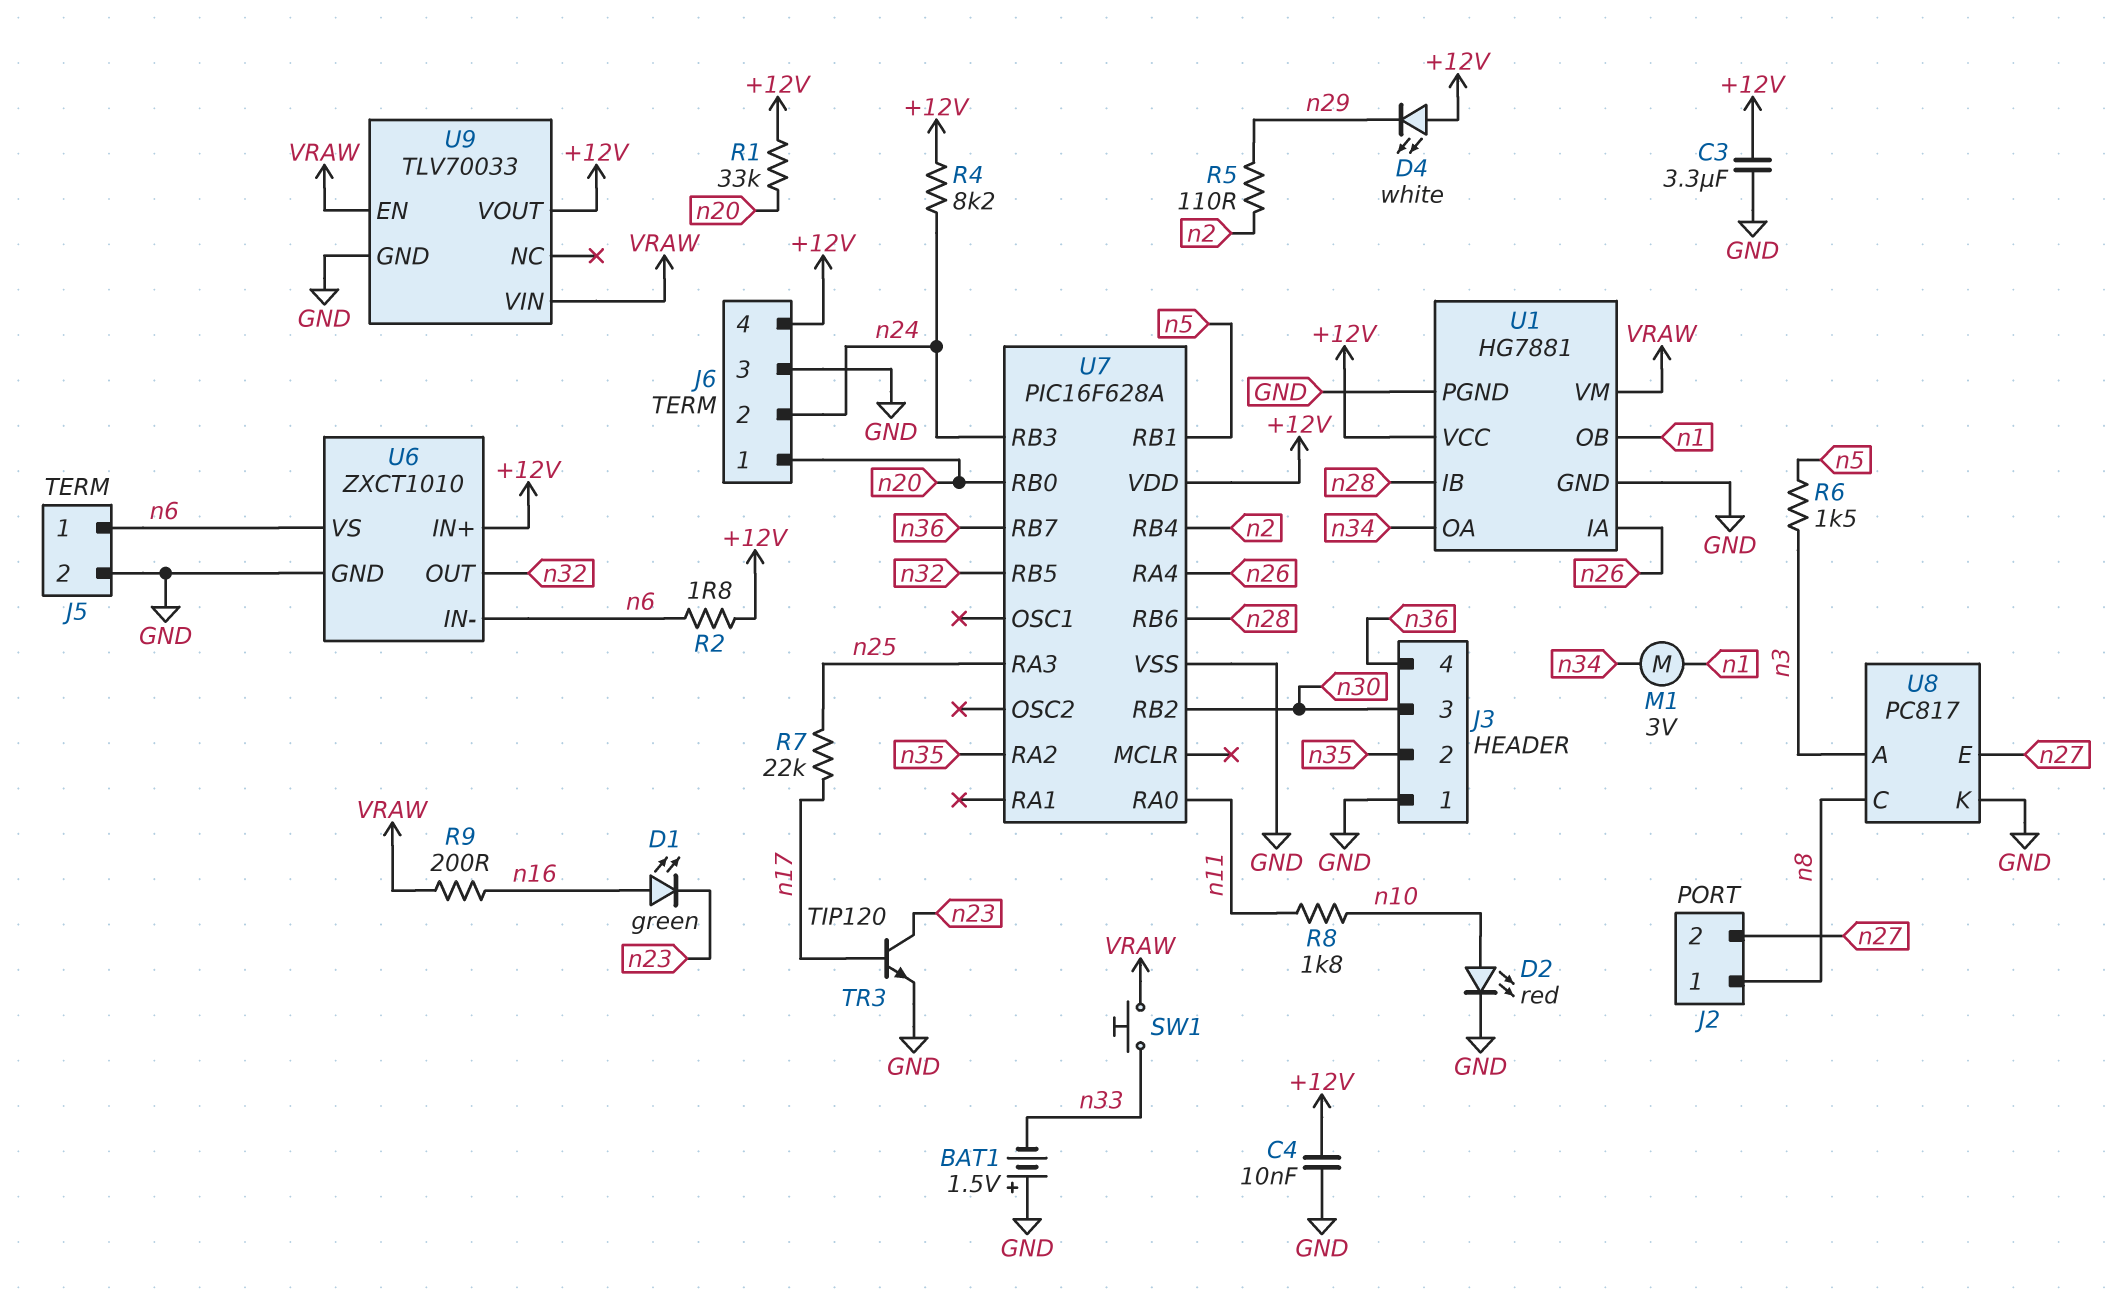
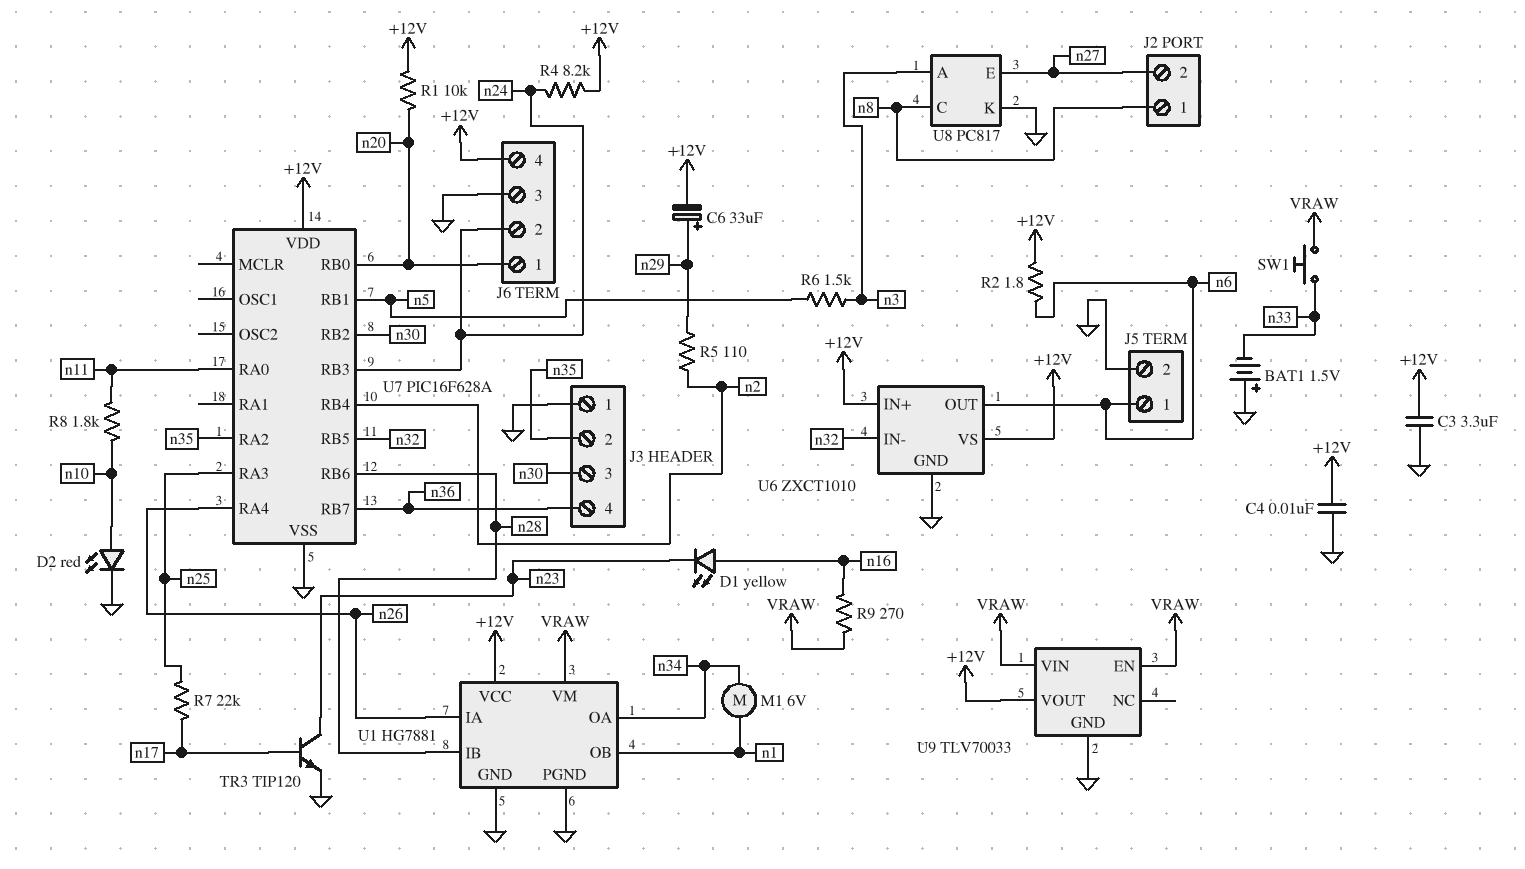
C6: none -> 33uF (plus n29, minus +12V)
D1: LED green (A n16, K n23) -> LED yellow (A n16, K n23)
D4: LED white (A +12V, K n29) -> none
M1: motor 3V (n1, n34) -> motor 6V (n1, n34)
R1: 33k (+12V, n20) -> 10k (+12V, n20)
R9: 200 (VRAW, n16) -> 270 (VRAW, n16)
U6 pin IN-: n6 -> n32
U6 pin OUT: n32 -> n6
U6 pin VS: n6 -> +12V

